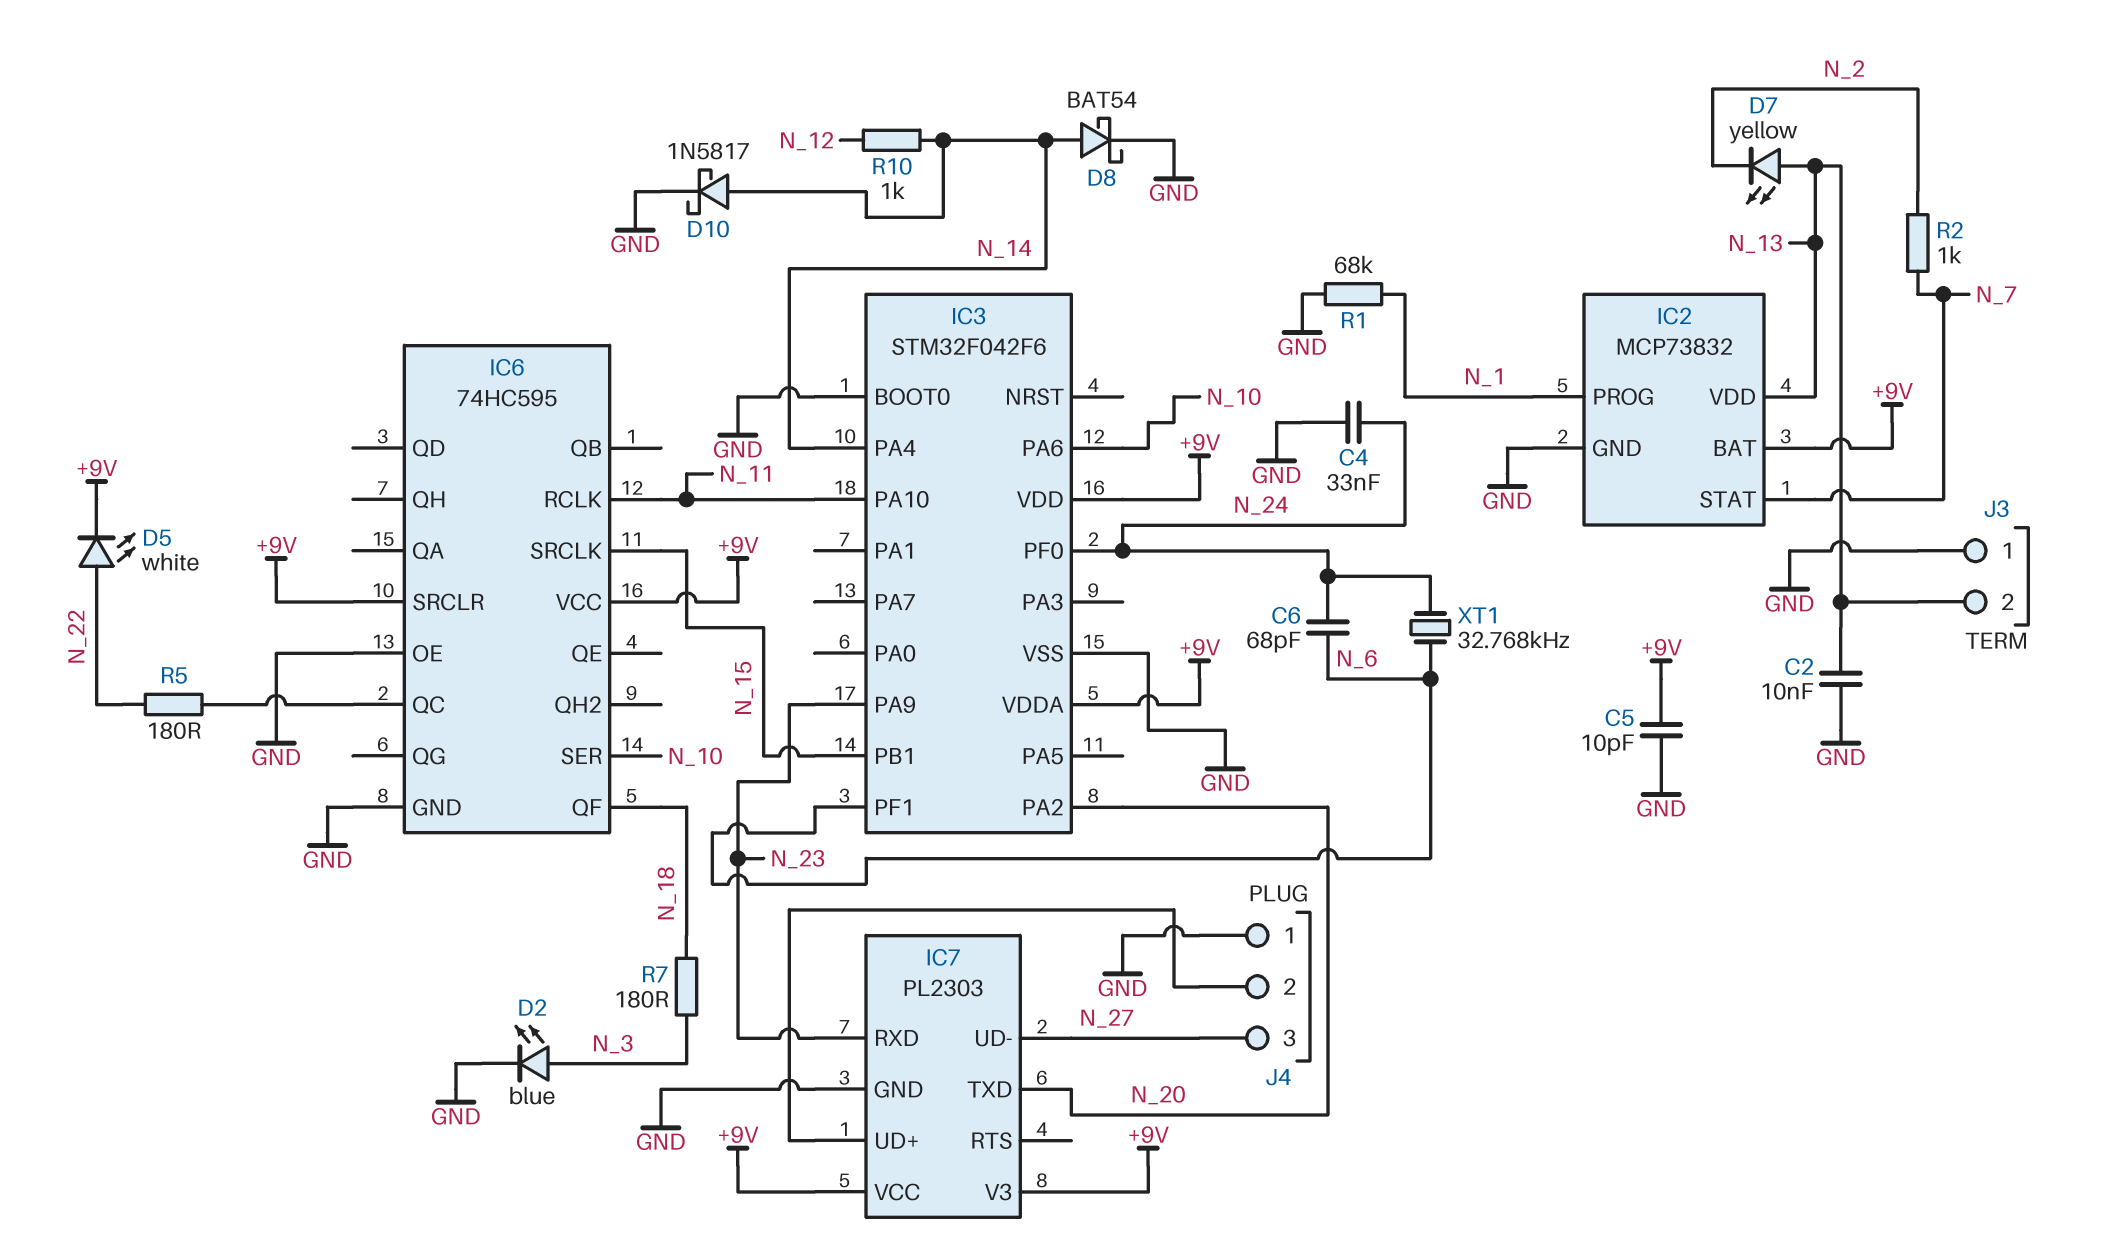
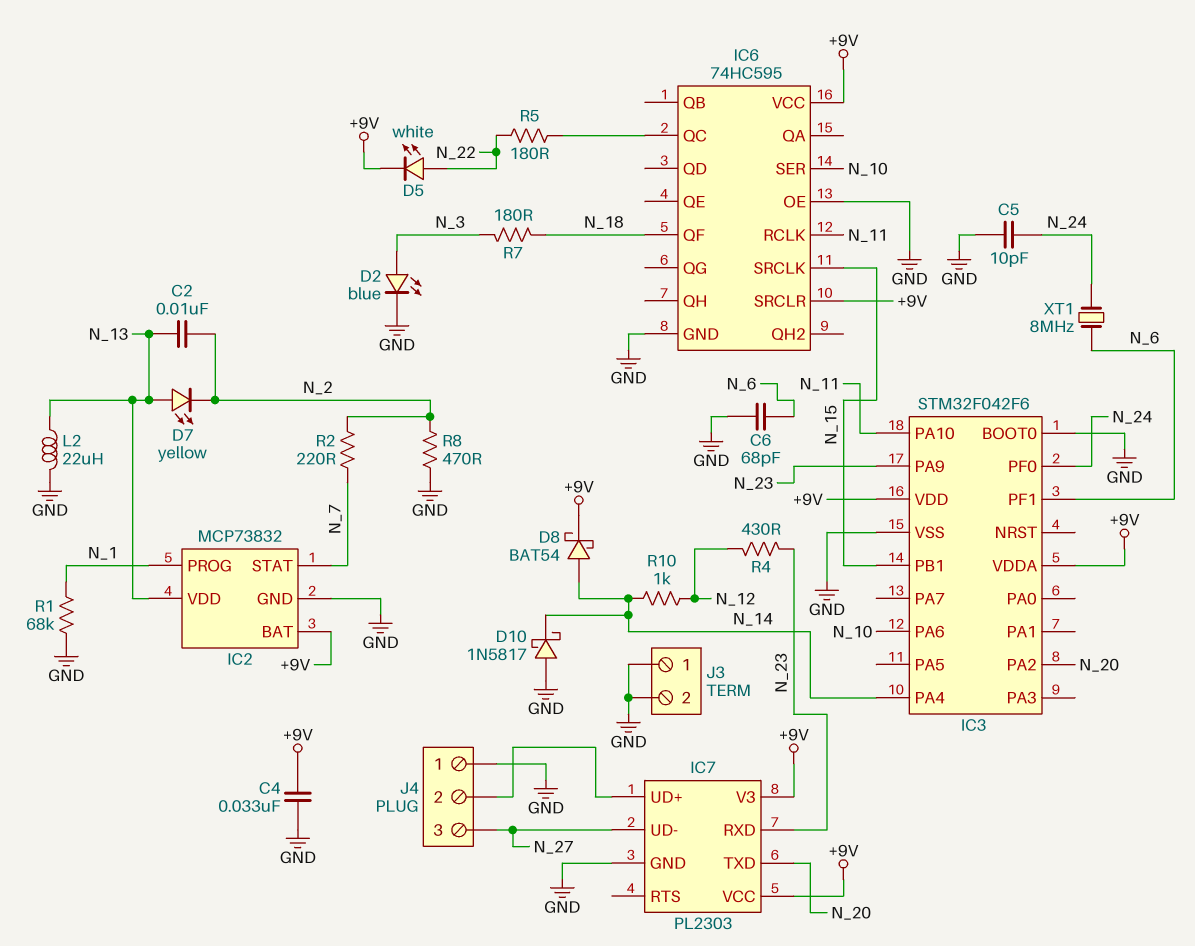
C2: 10nF (GND, N_13) -> 10nF (N_2, N_13)
C4: 33nF (GND, N_24) -> 33nF (+9V, GND)
C5: 10pF (+9V, GND) -> 10pF (GND, N_24)
C6: 68pF (N_6, N_24) -> 68pF (GND, N_6)
D8: schottky BAT54 (A N_14, K GND) -> schottky BAT54 (A N_14, K +9V)
D10: schottky 1N5817 (A N_14, K GND) -> schottky 1N5817 (A GND, K N_14)
J3 pin 2: N_13 -> GND
L2: none -> 22uH (GND, N_13)
R2: 1k (N_2, N_7) -> 220 (N_2, N_7)
R4: none -> 430 (N_12, N_23)
R8: none -> 470 (GND, N_2)
XT1: 32.768kHz (N_6, N_24) -> 8MHz (N_6, N_24)

